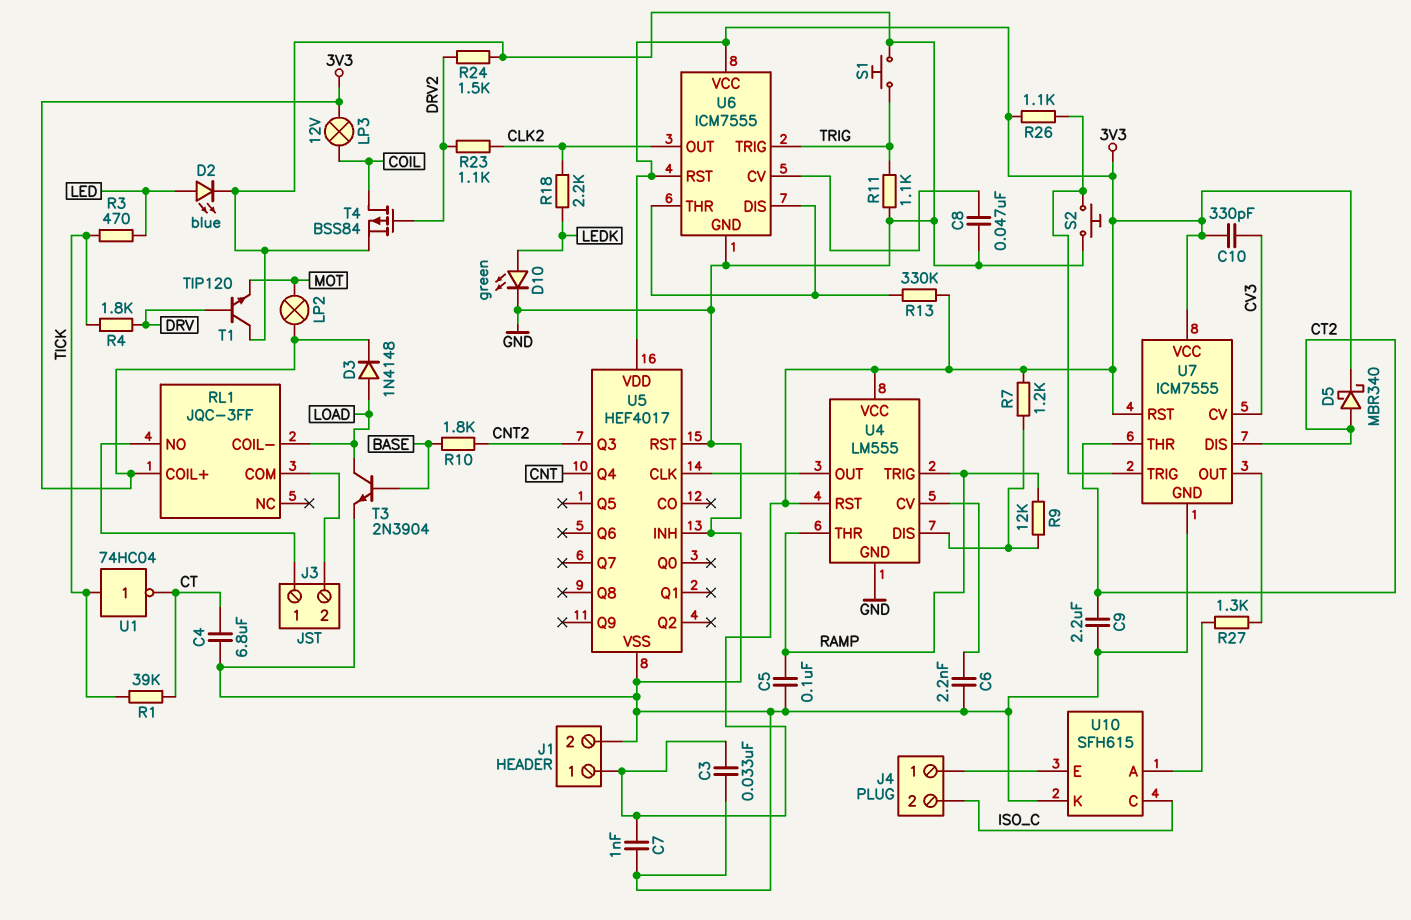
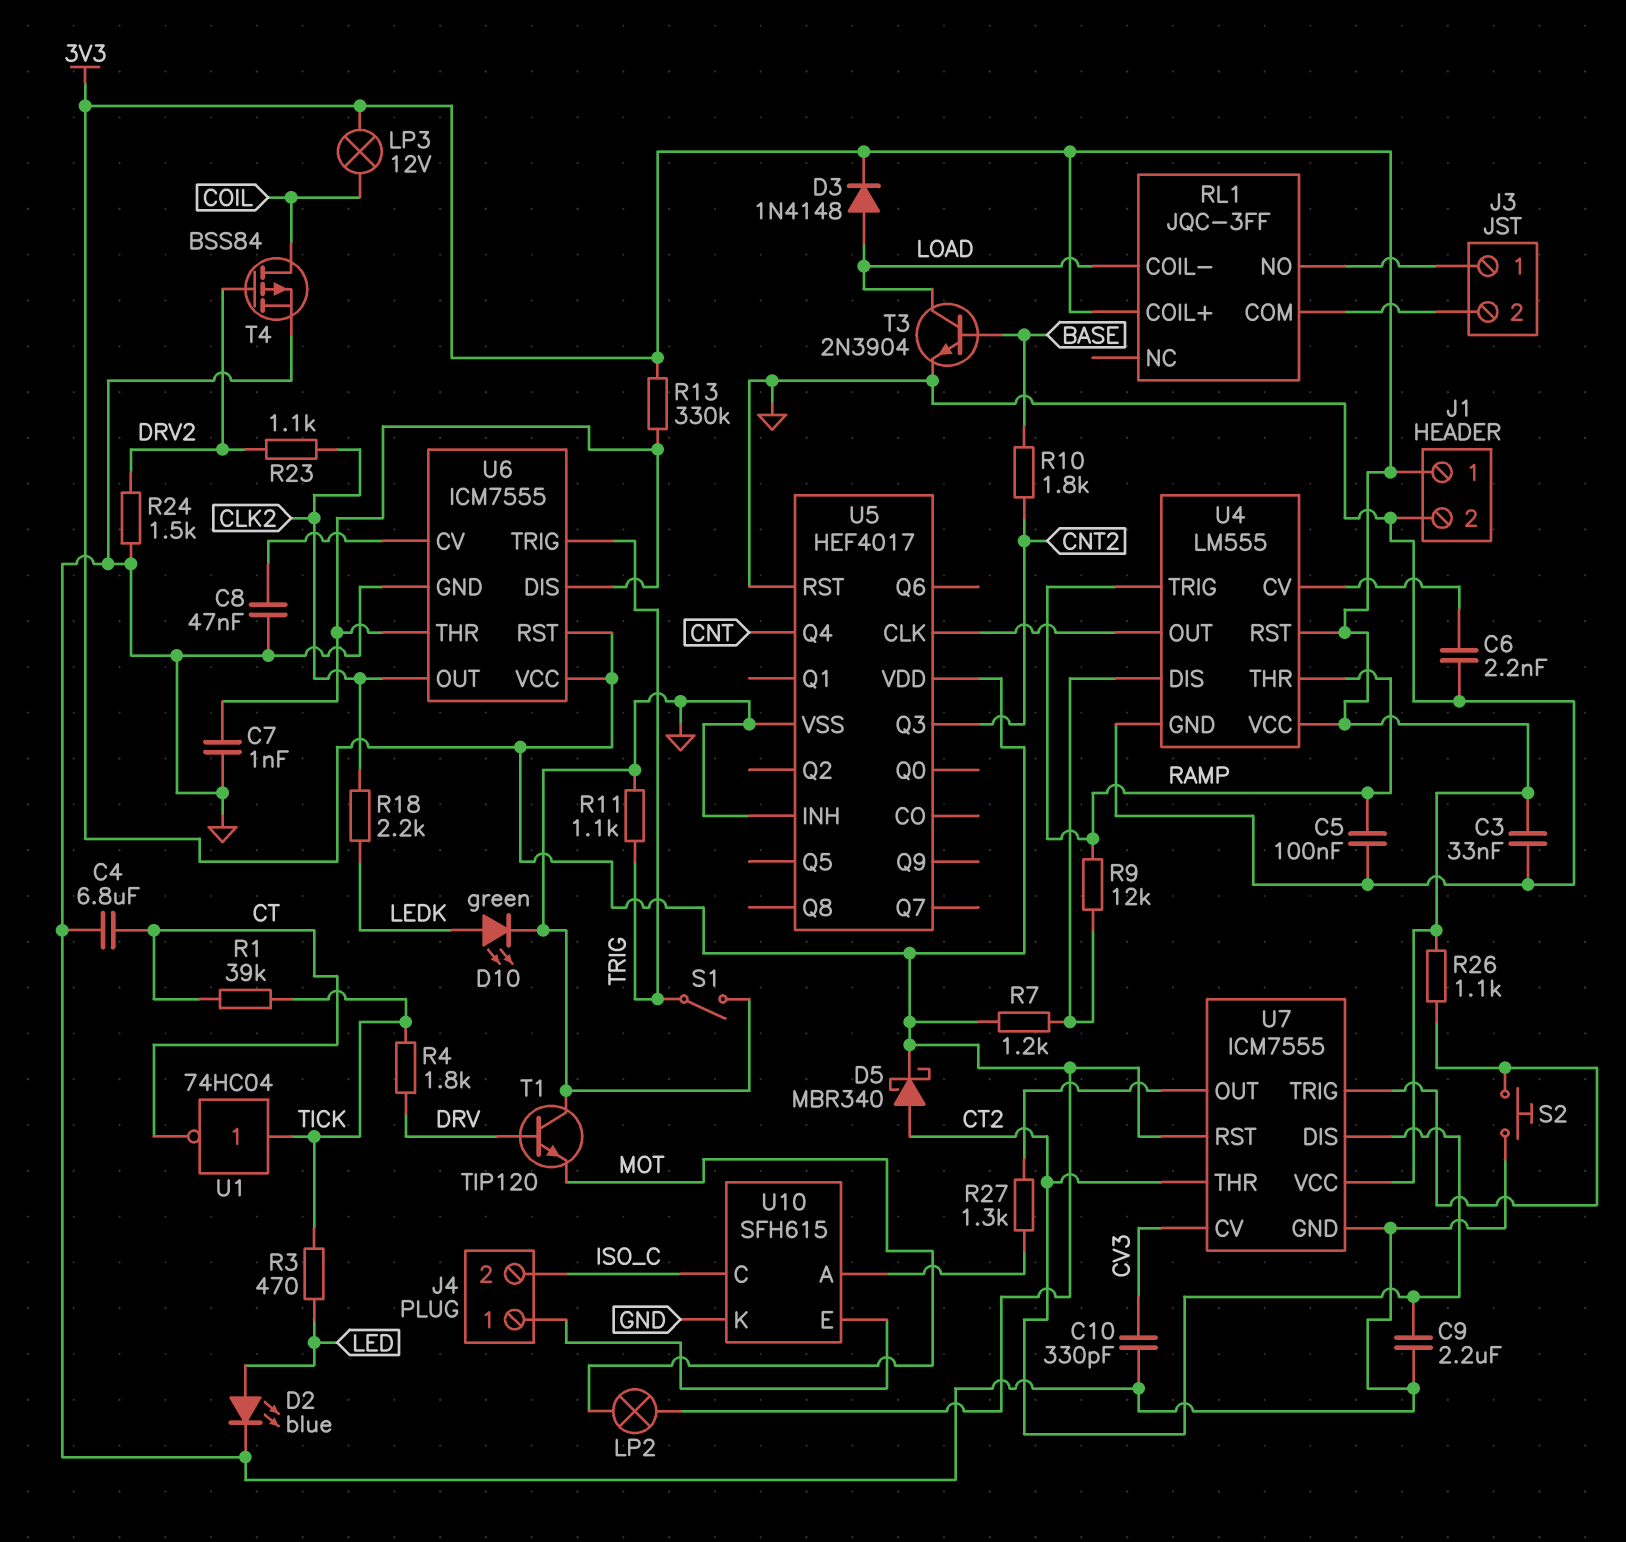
C7: 1nF (3V3, GND) -> 1nF (GND, U6/DIS)
C10: 330pF (3V3, CV3) -> 330pF (CV3, GND)
S1: button (GND, TRIG) -> switch (GND, TRIG)

